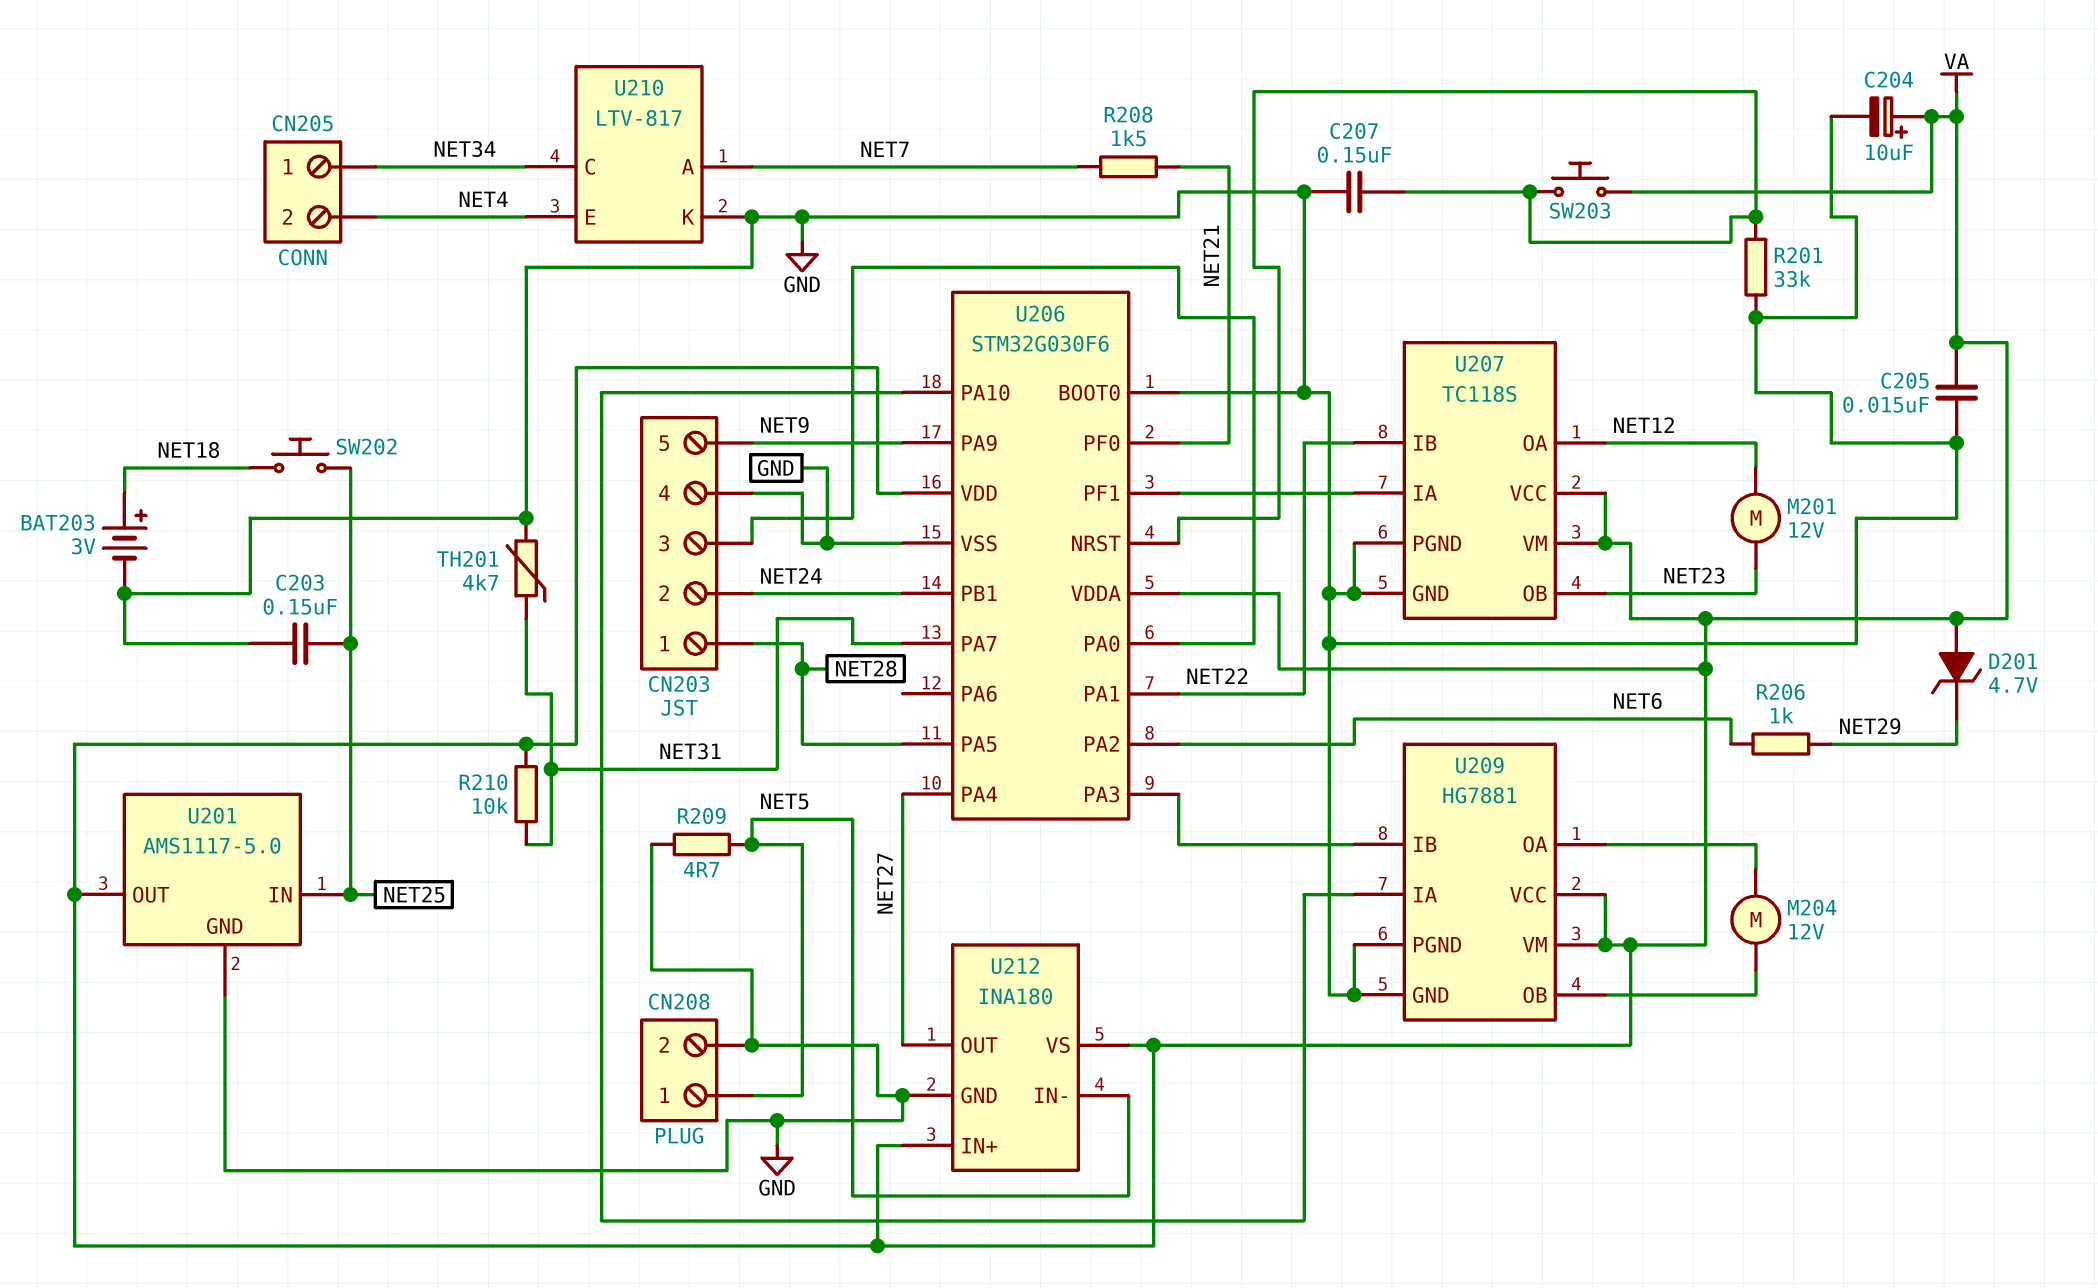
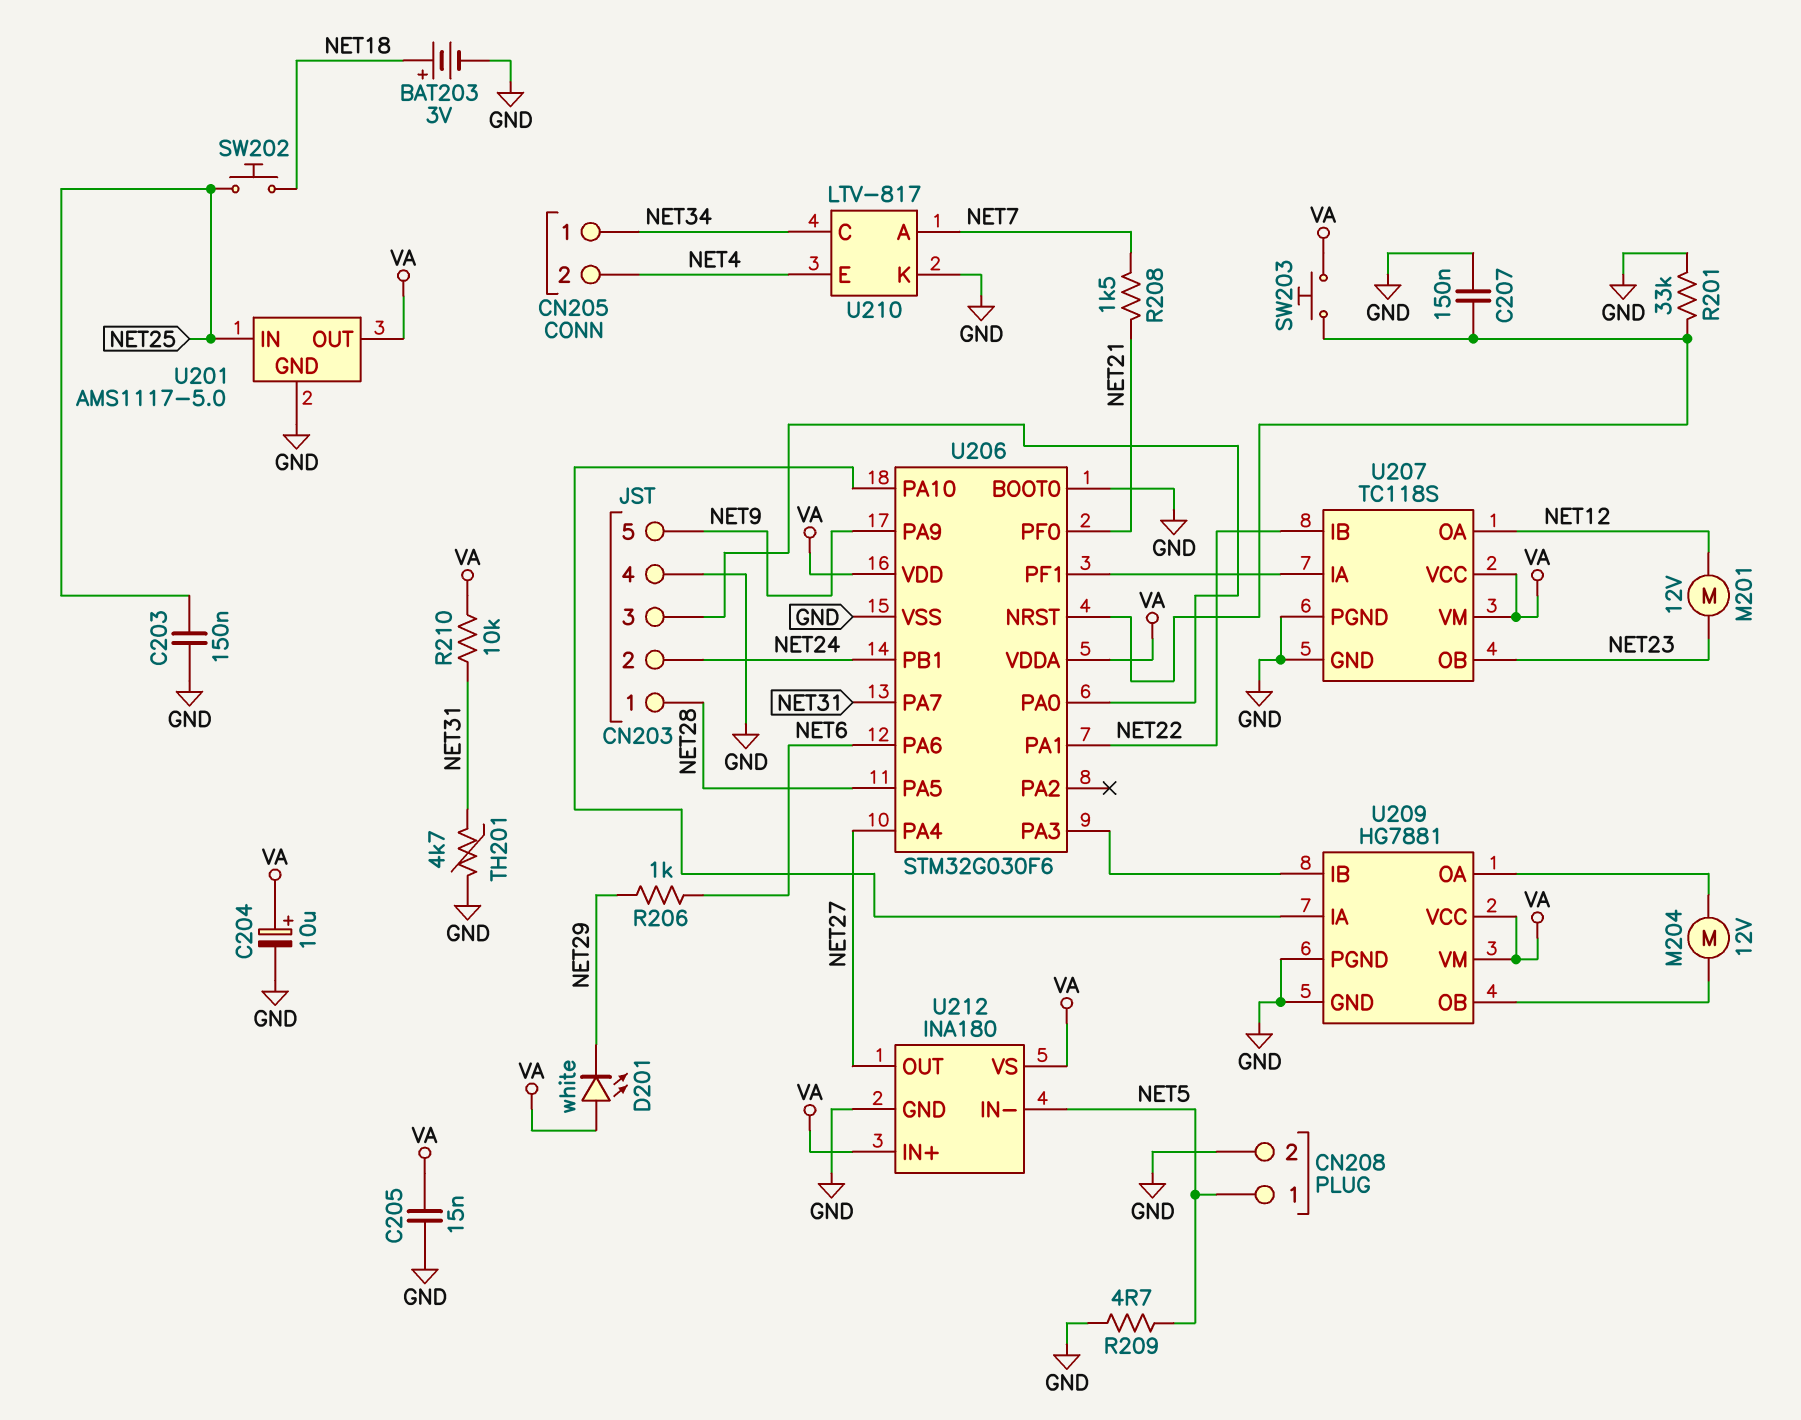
D201: zener 4.7V (A VA, K NET29) -> LED white (A VA, K NET29)
U206 pin PA2: NET6 -> none
U206 pin PA6: none -> NET6

